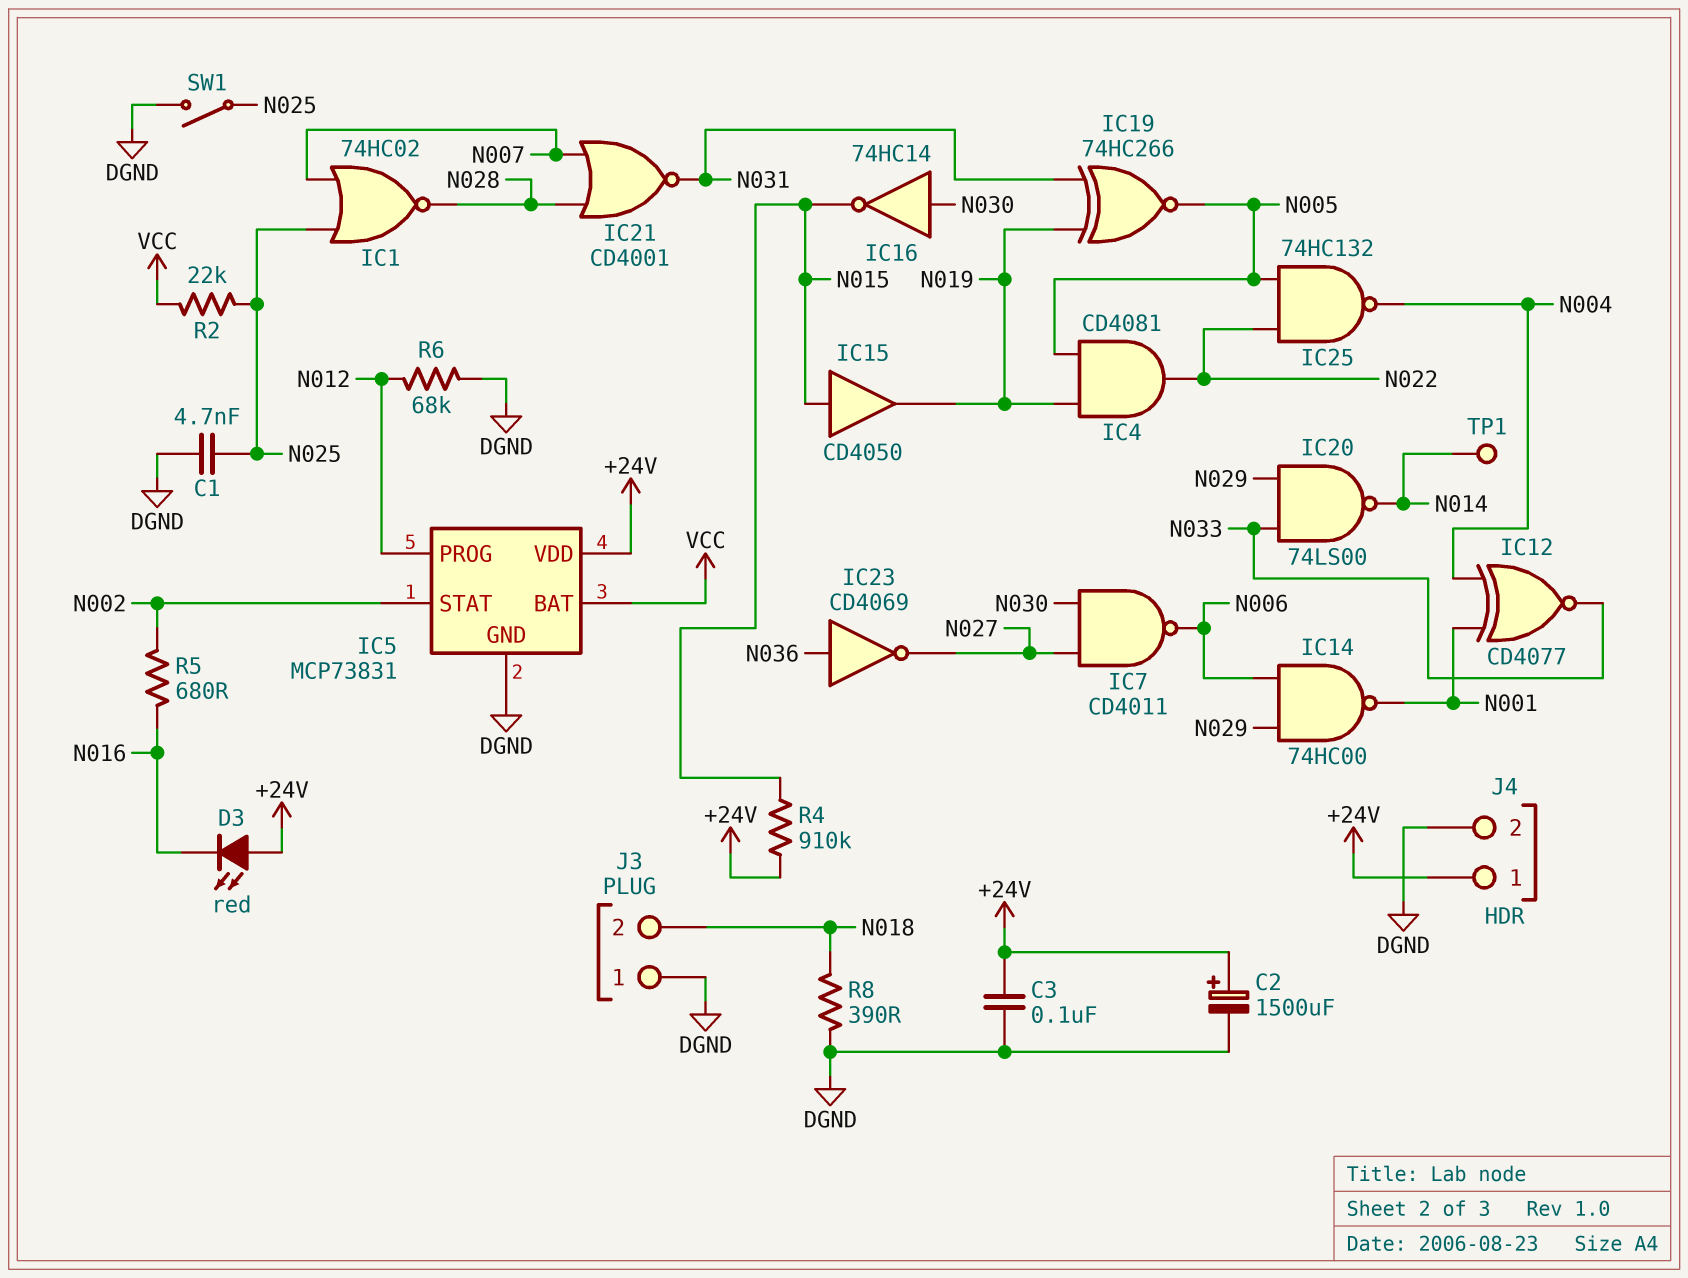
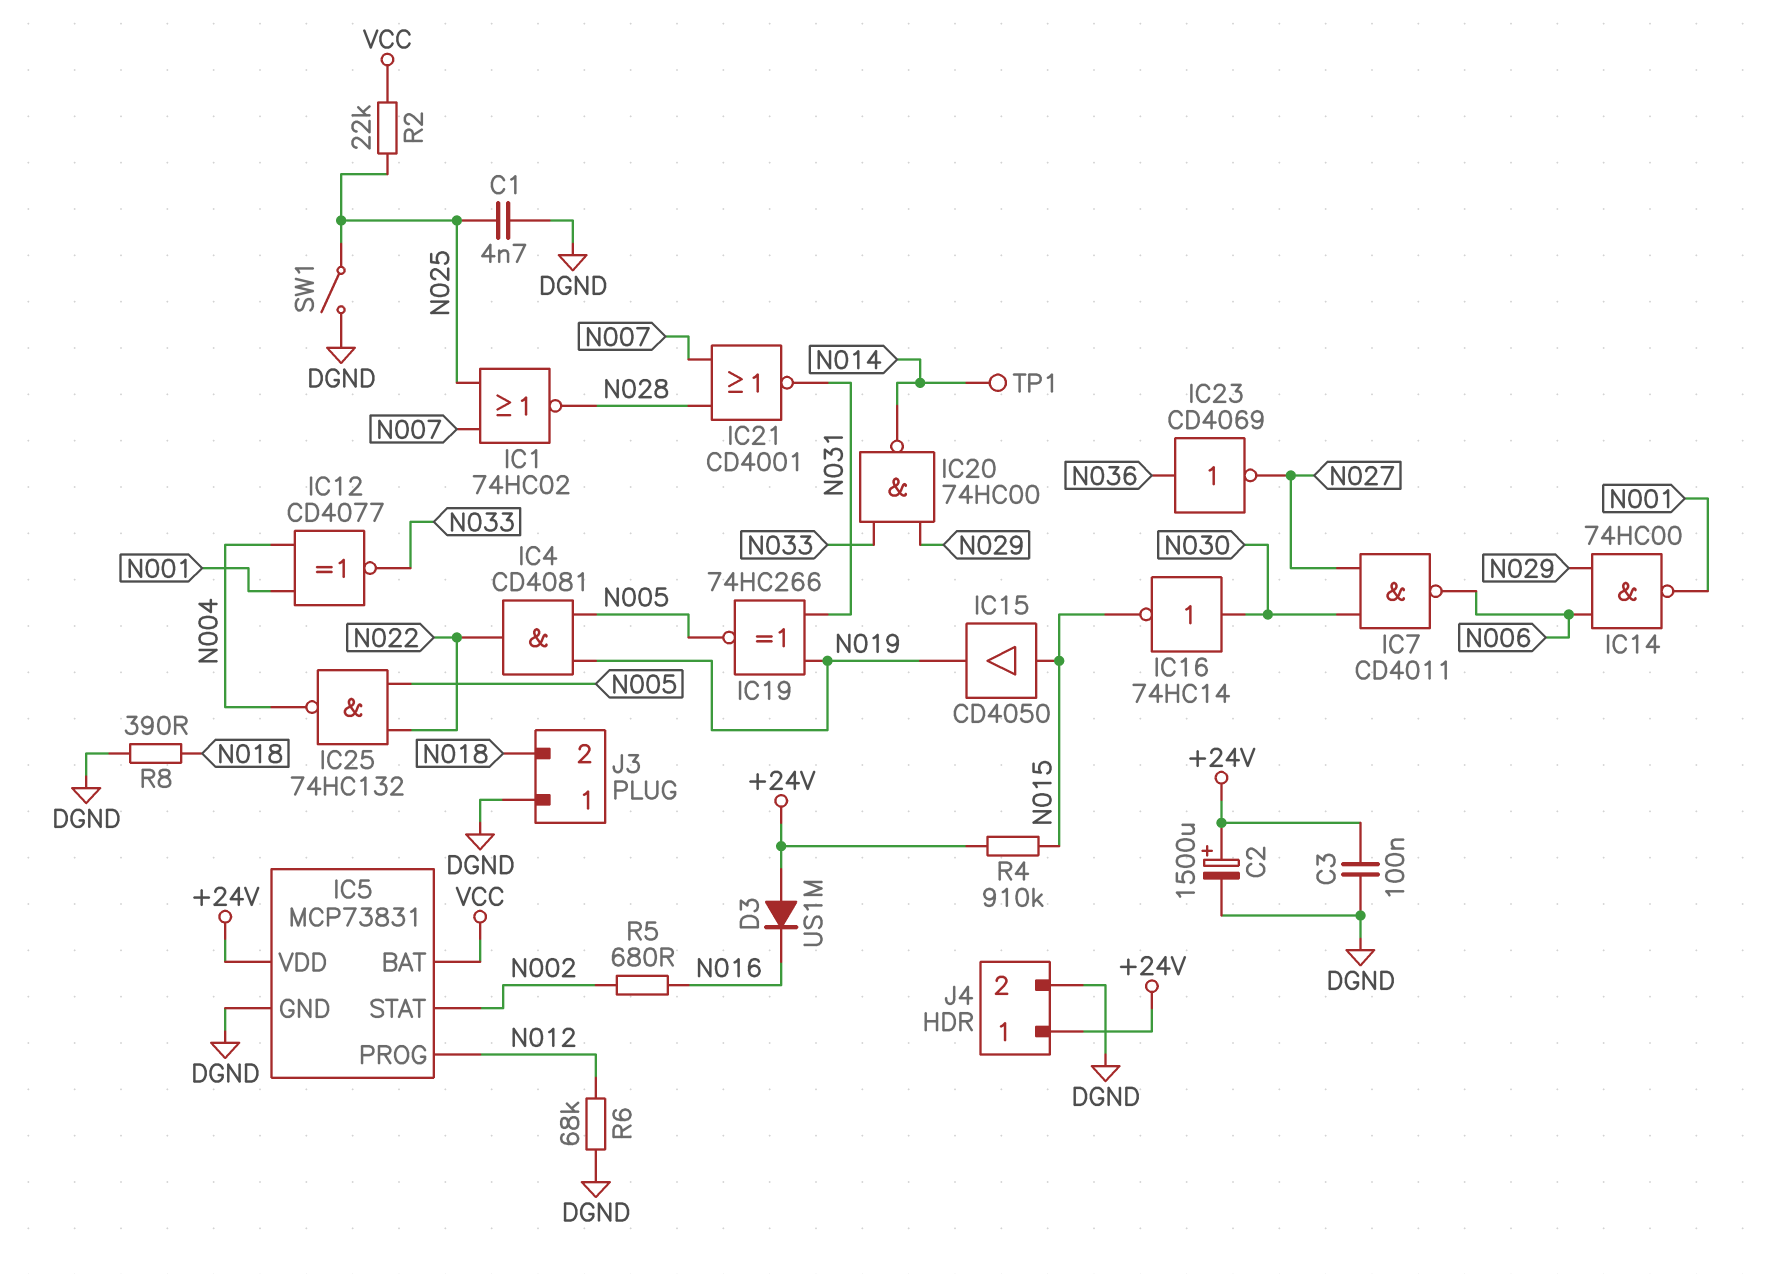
D3: LED red (A +24V, K N016) -> diode US1M (A +24V, K N016)
IC20: NAND 74LS00 (in N029, in N033, out N014) -> NAND 74HC00 (in N029, in N033, out N014)

